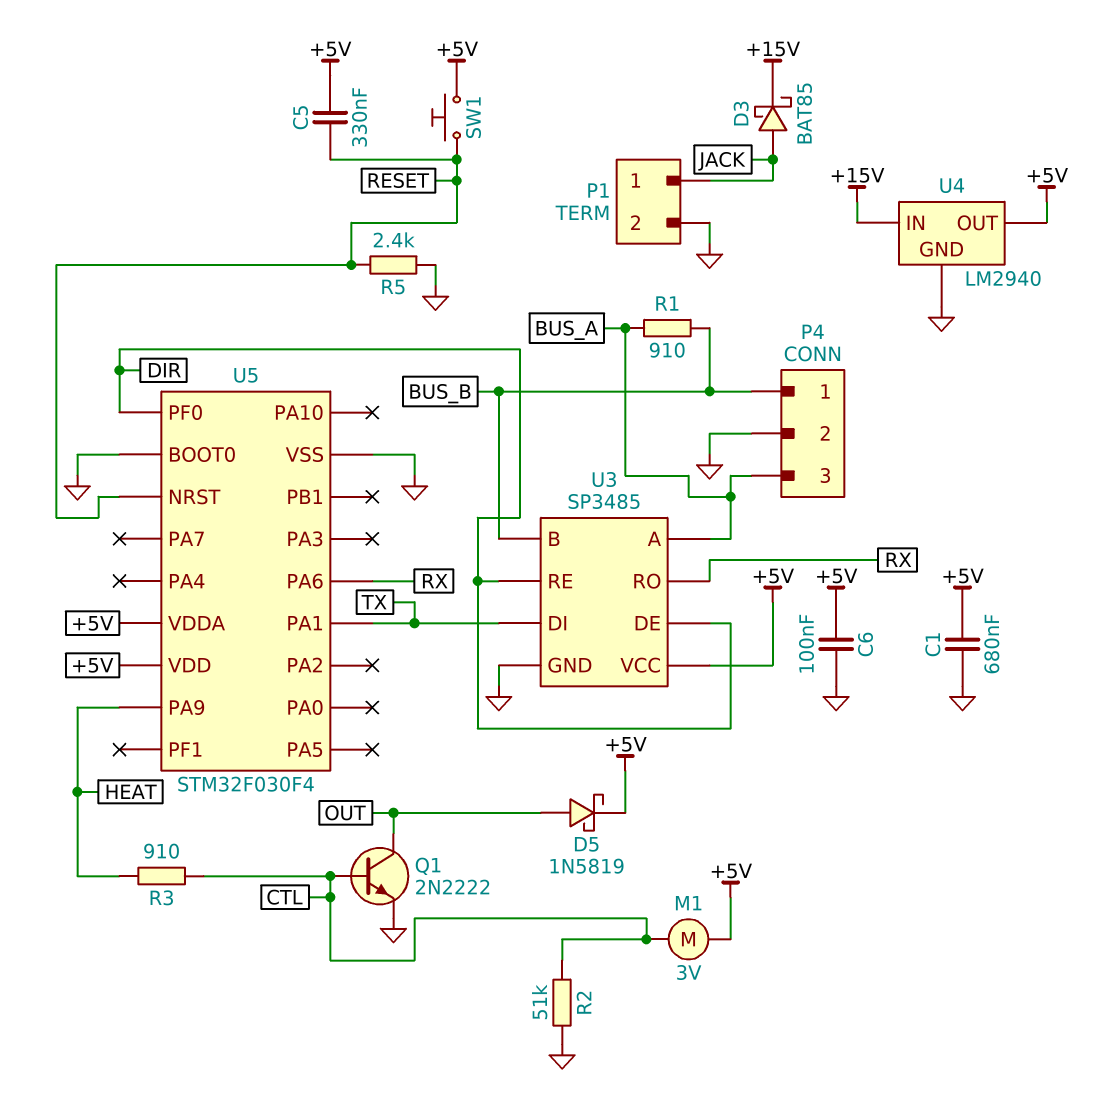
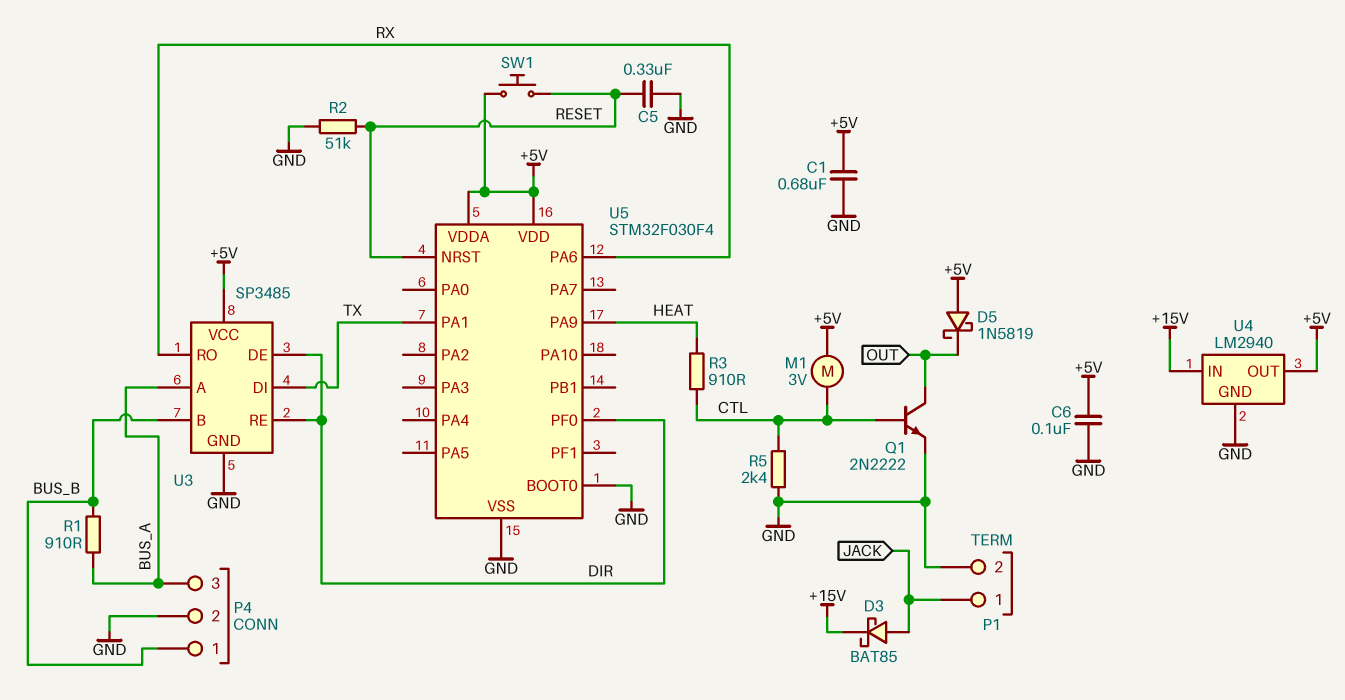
C5: 330nF (+5V, RESET) -> 330nF (GND, RESET)
D5: schottky 1N5819 (A OUT, K +5V) -> schottky 1N5819 (A +5V, K OUT)
R2: 51k (CTL, GND) -> 51k (GND, RESET)
R5: 2.4k (GND, RESET) -> 2.4k (CTL, GND)

